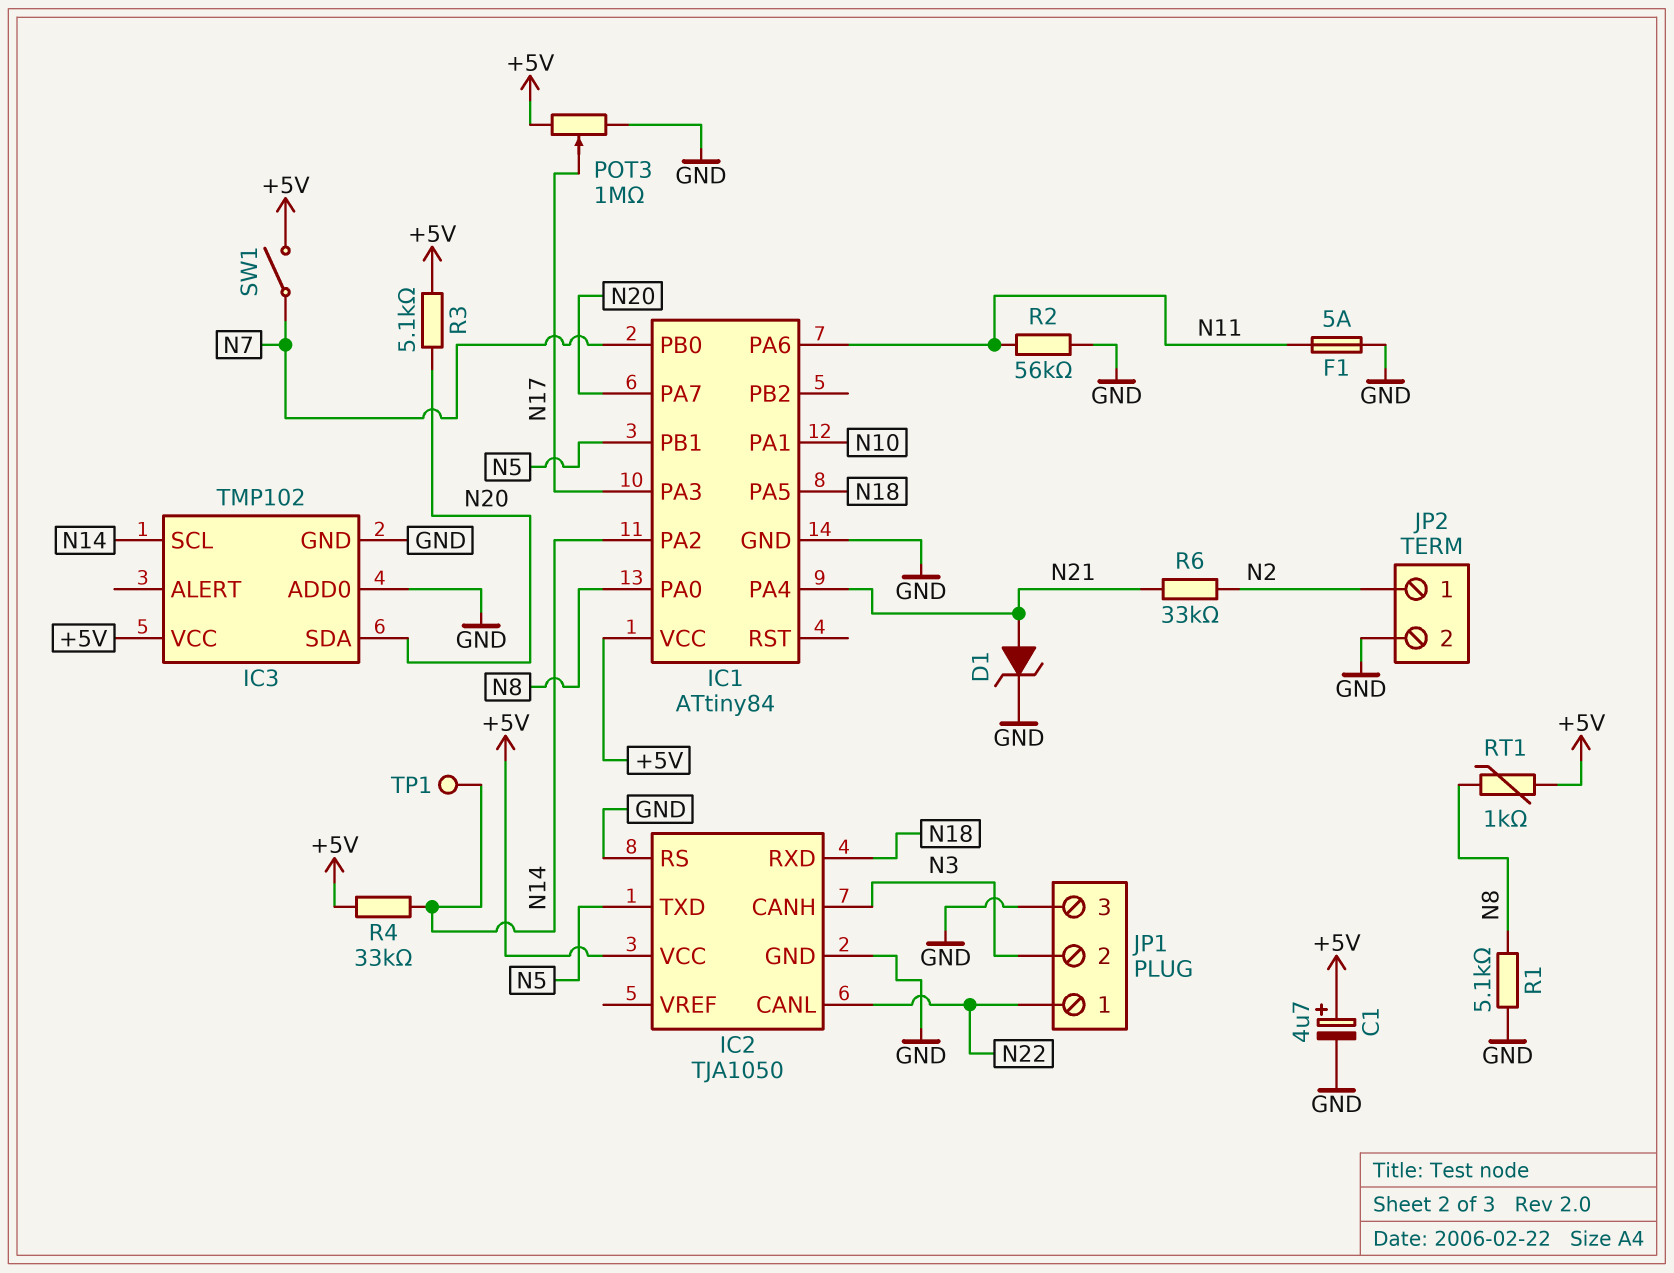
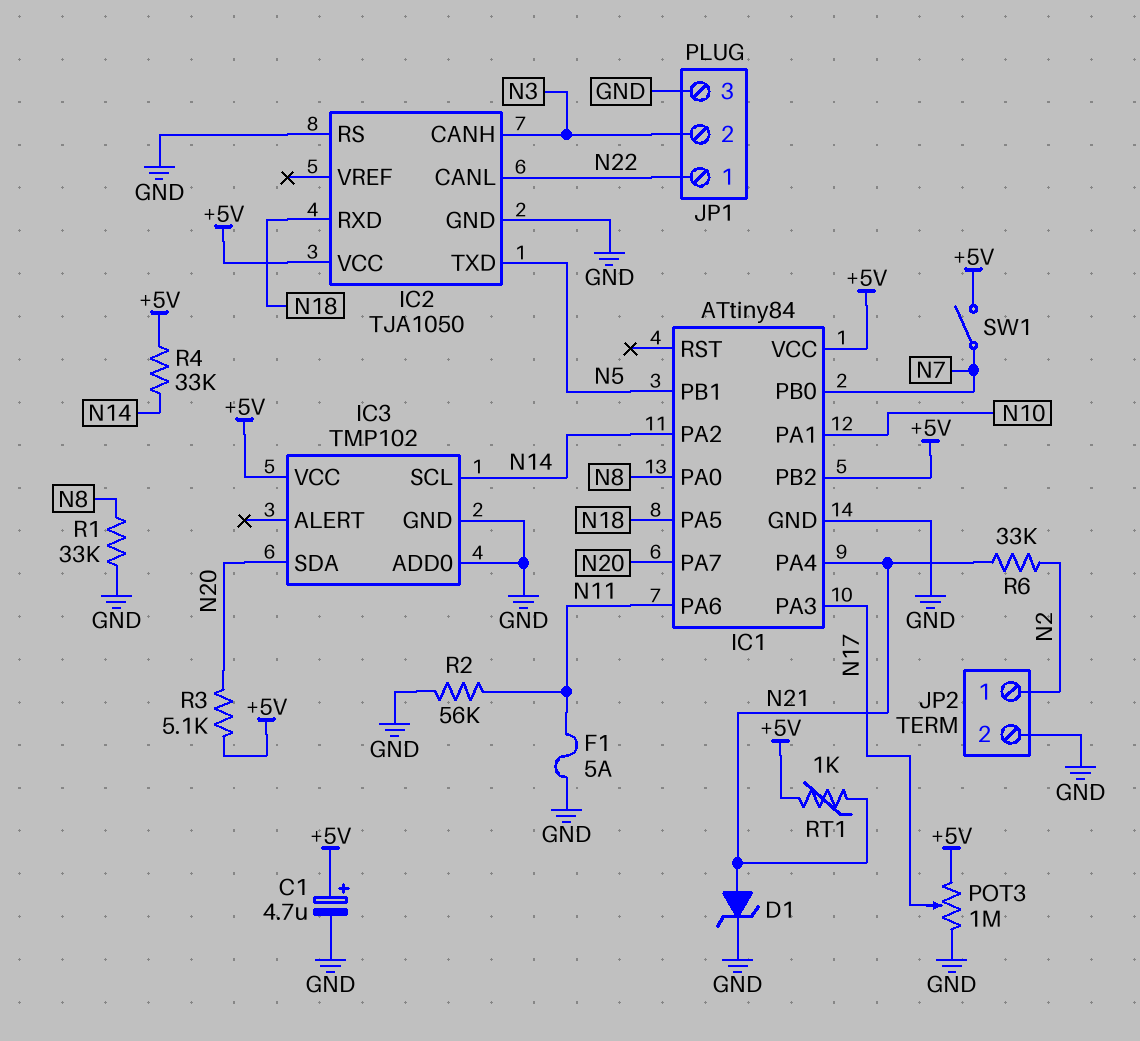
IC1 pin PB2: none -> +5V
R1: 5.1k (GND, N8) -> 33k (GND, N8)
RT1: 1k (+5V, N8) -> 1k (+5V, N21)
TP1: test point (N14) -> none

